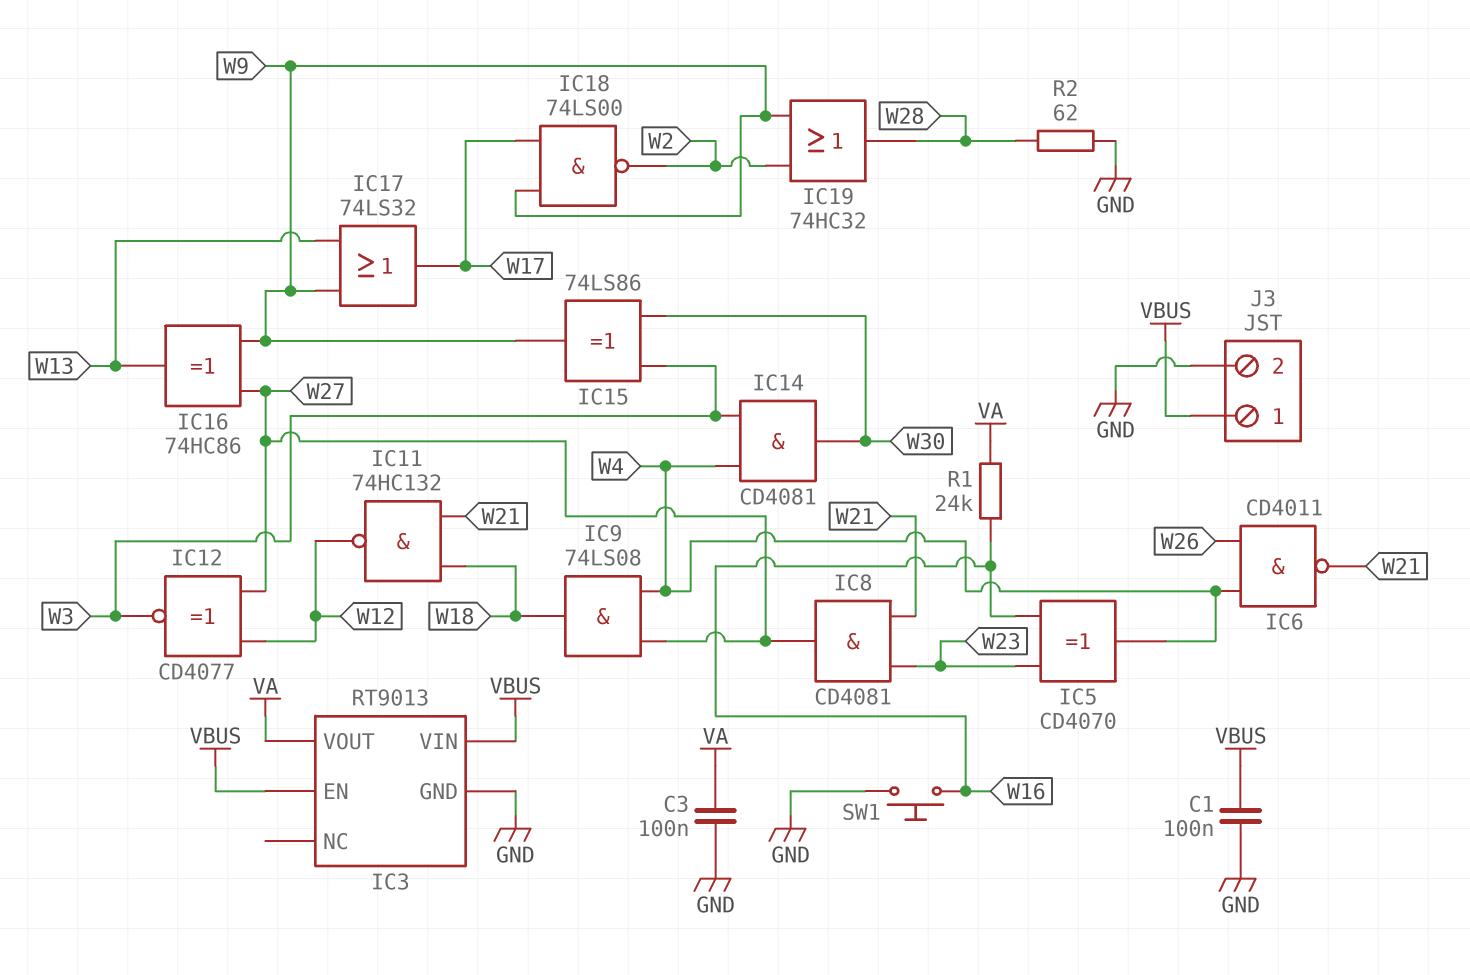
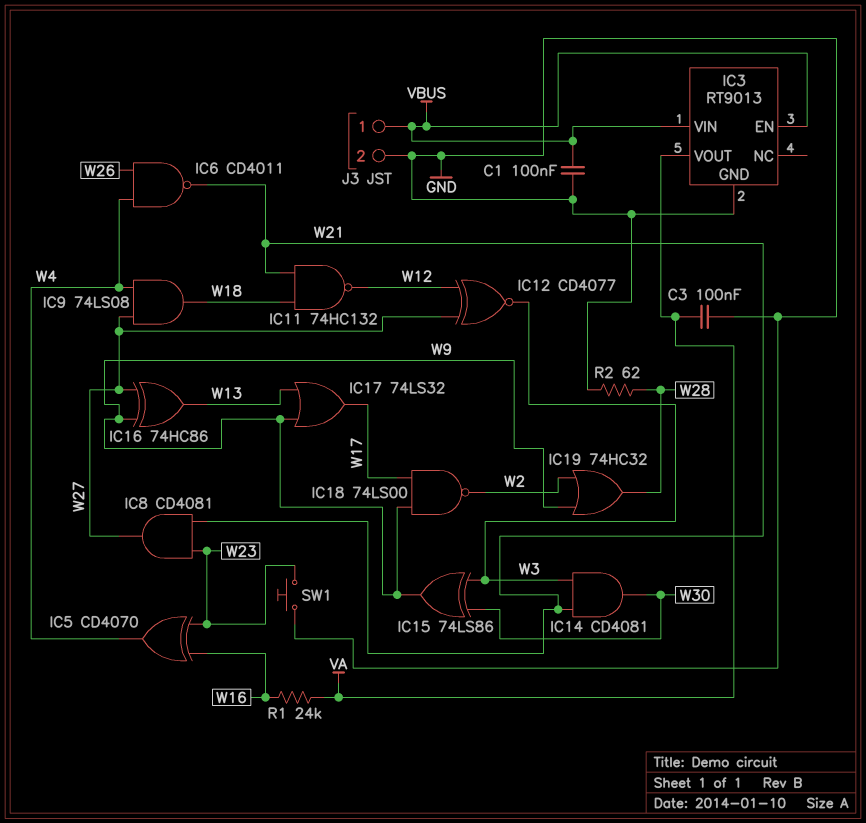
IC14: AND CD4081 (in W3, in W4, out W30) -> AND CD4081 (in W3, in W21, out W30)
SW1: button (GND, W16) -> button (GND, W23)

